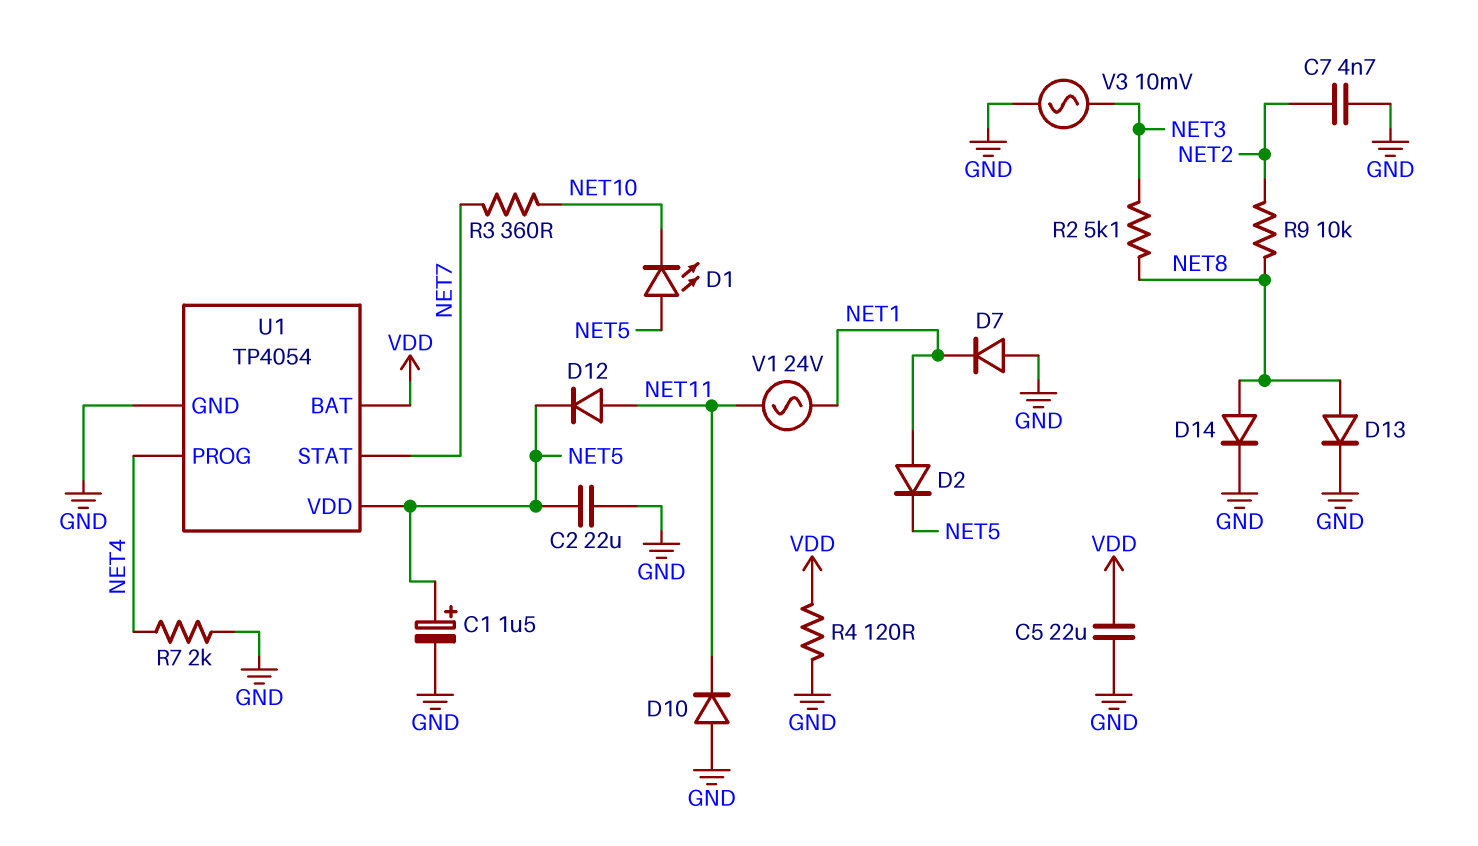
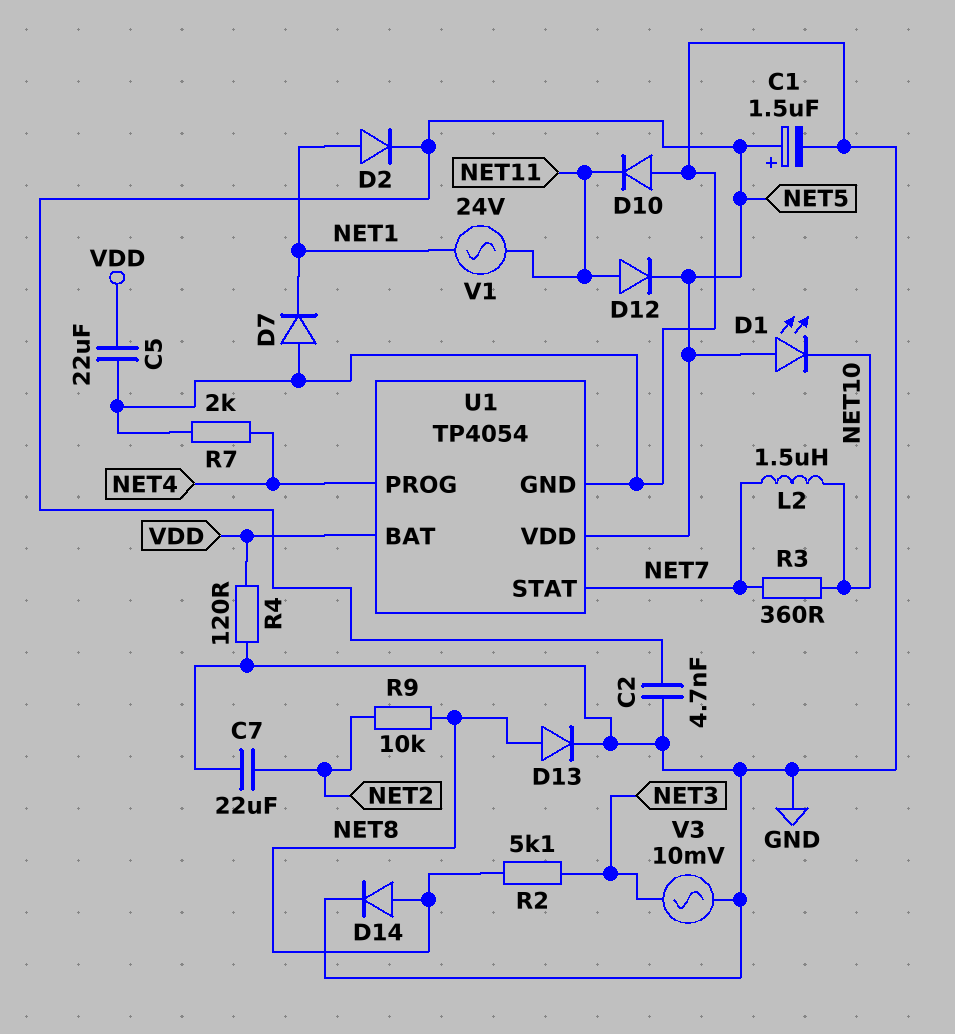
C2: 22uF (GND, NET5) -> 4.7nF (GND, NET5)
C7: 4.7nF (GND, NET2) -> 22uF (GND, NET2)
L2: none -> 1.5uH (NET7, NET10)

